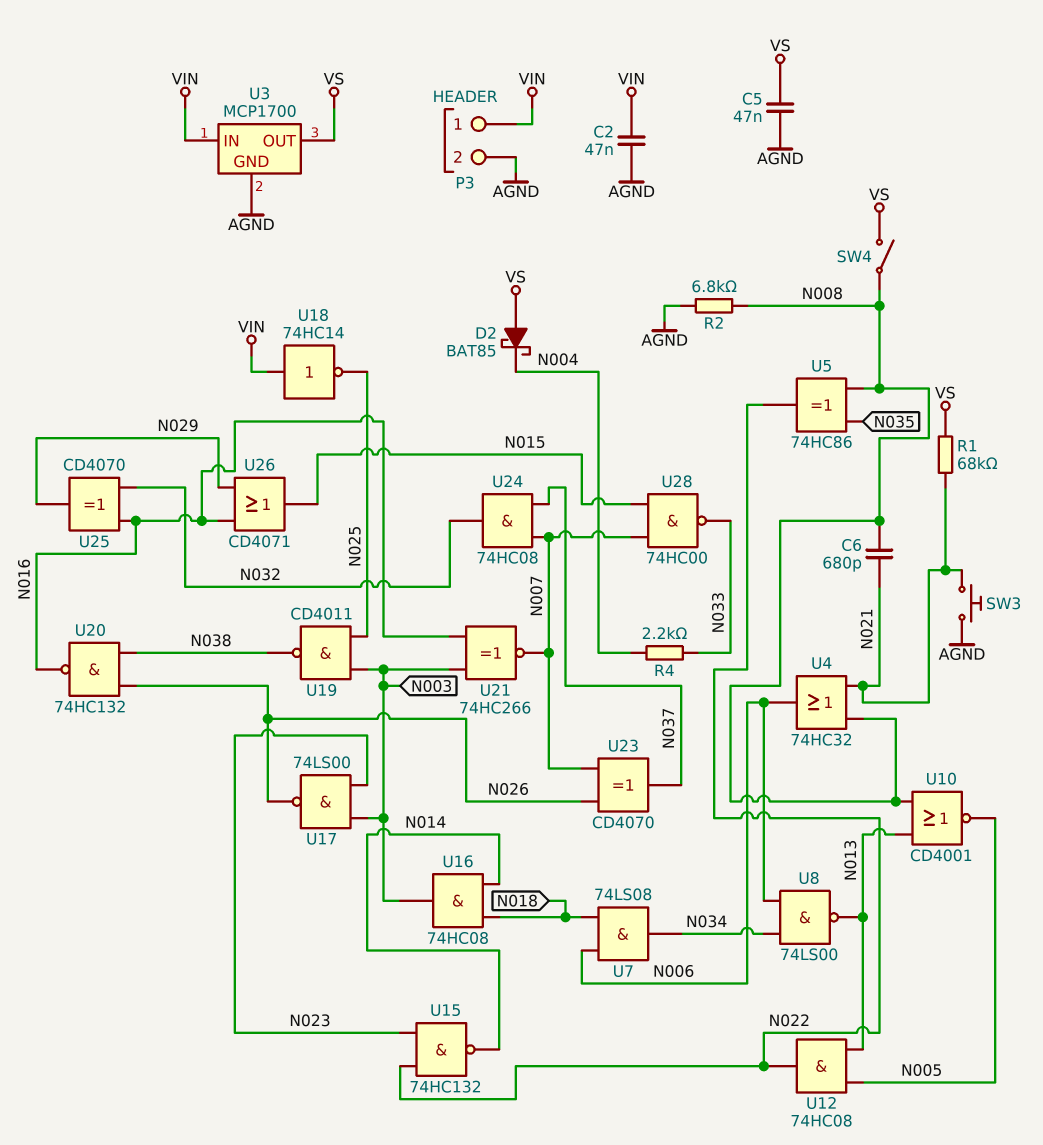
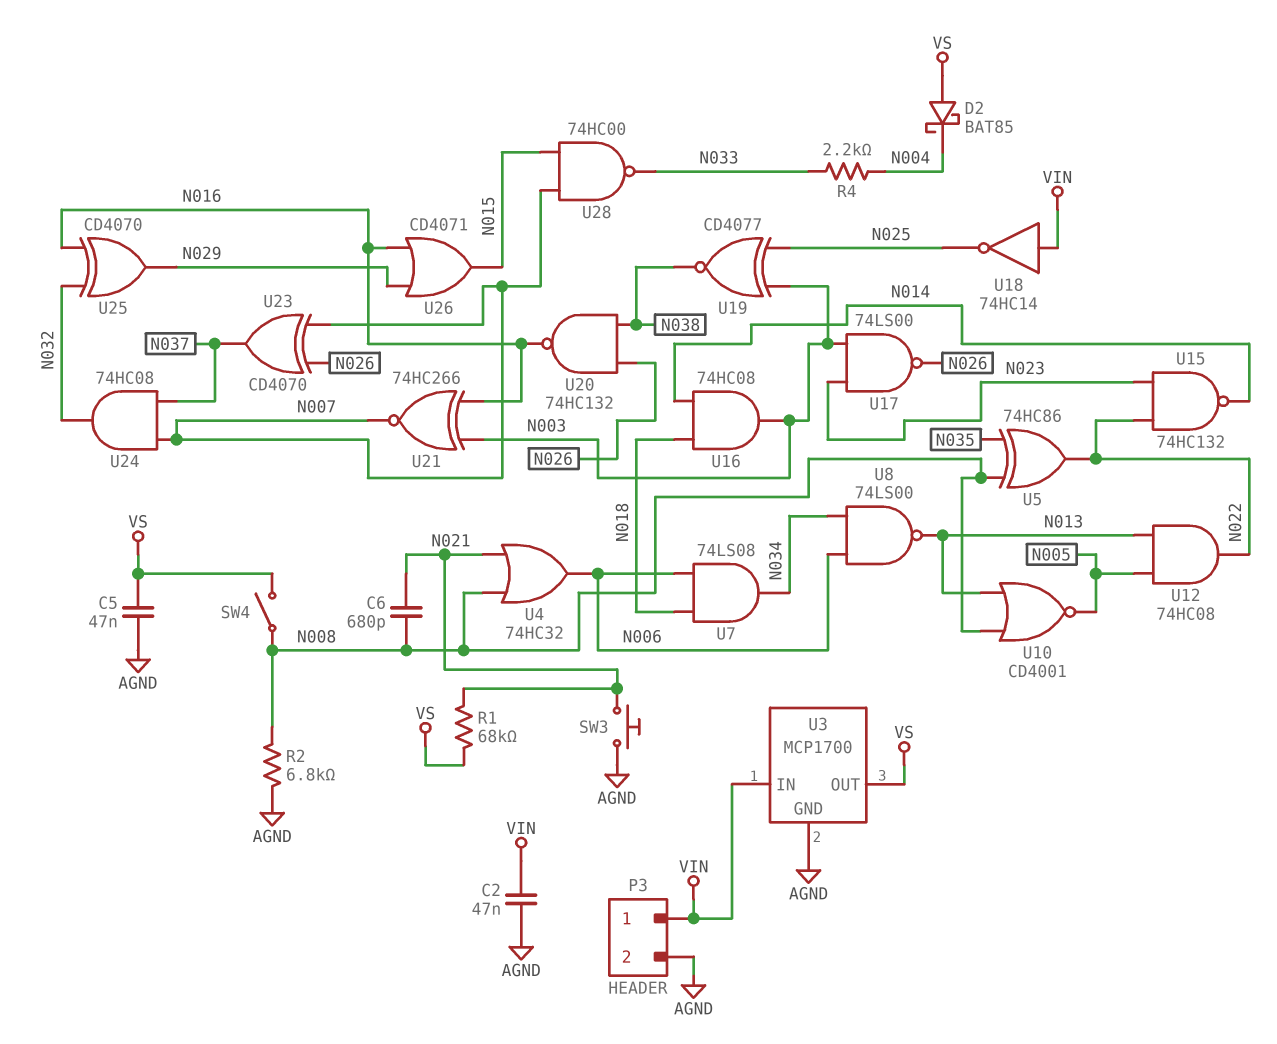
U19: NAND CD4011 (in N003, in N025, out N038) -> XNOR CD4077 (in N003, in N025, out N038)

